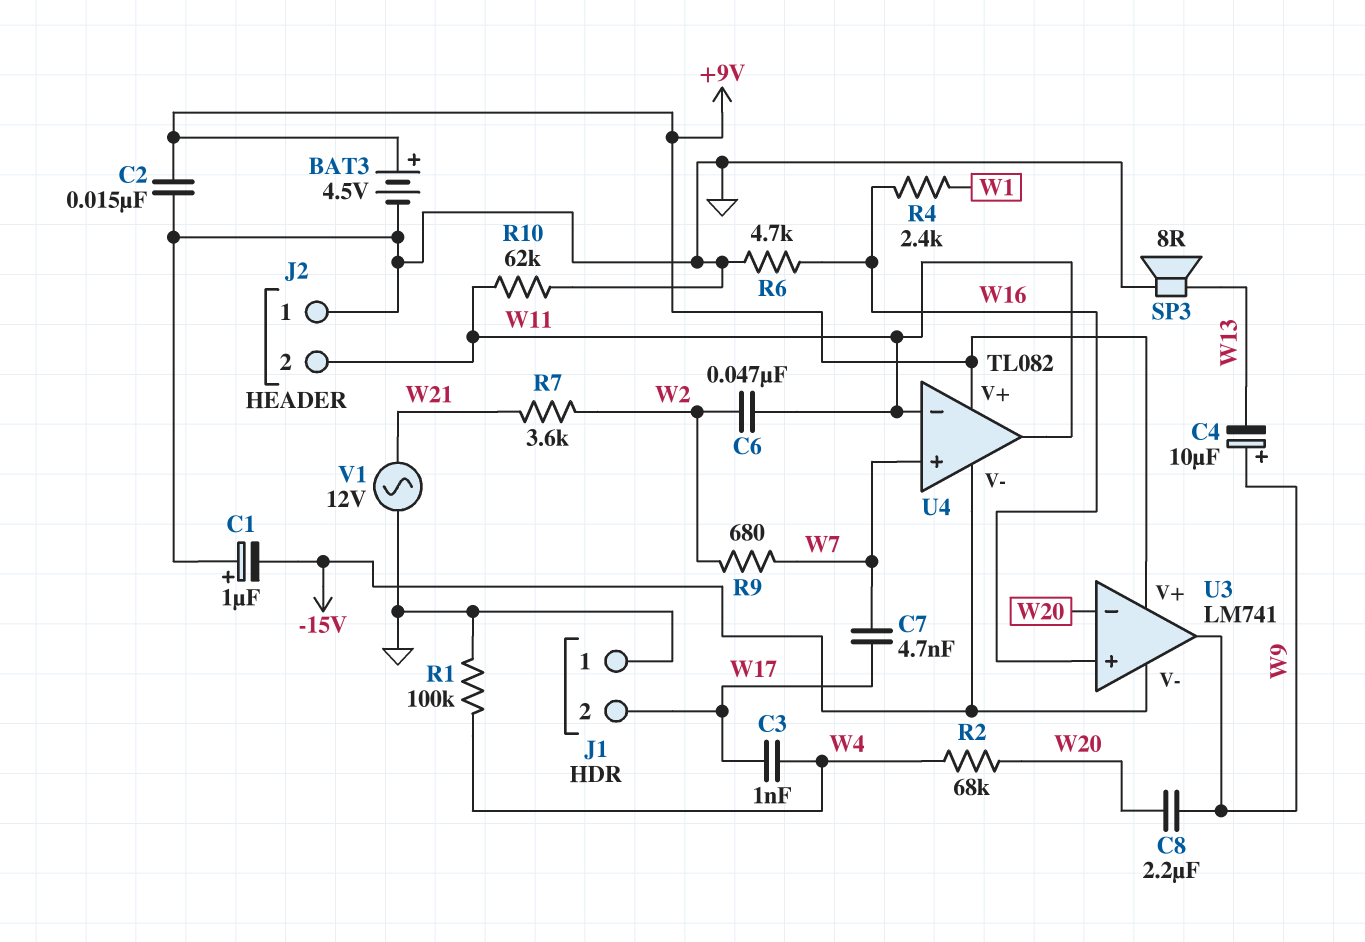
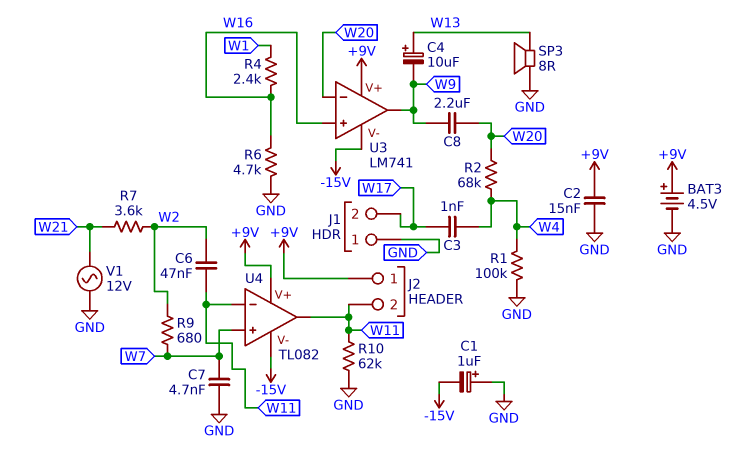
C4: 10uF (plus W9, minus W13) -> 10uF (plus W13, minus W9)
C7: 4.7nF (W7, W17) -> 4.7nF (GND, W7)
J2 pin 1: GND -> +9V

